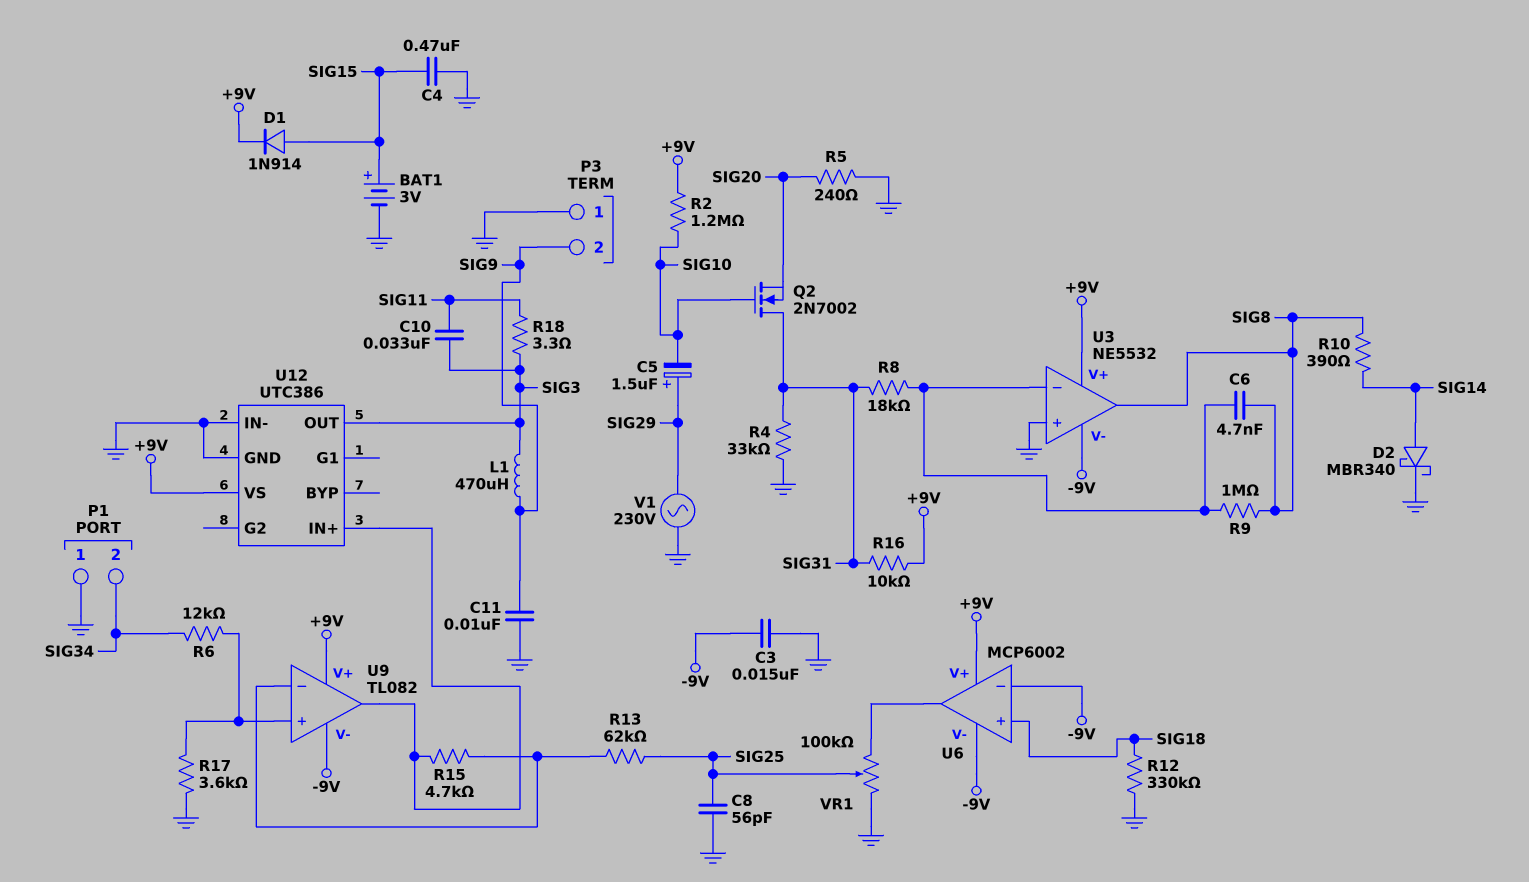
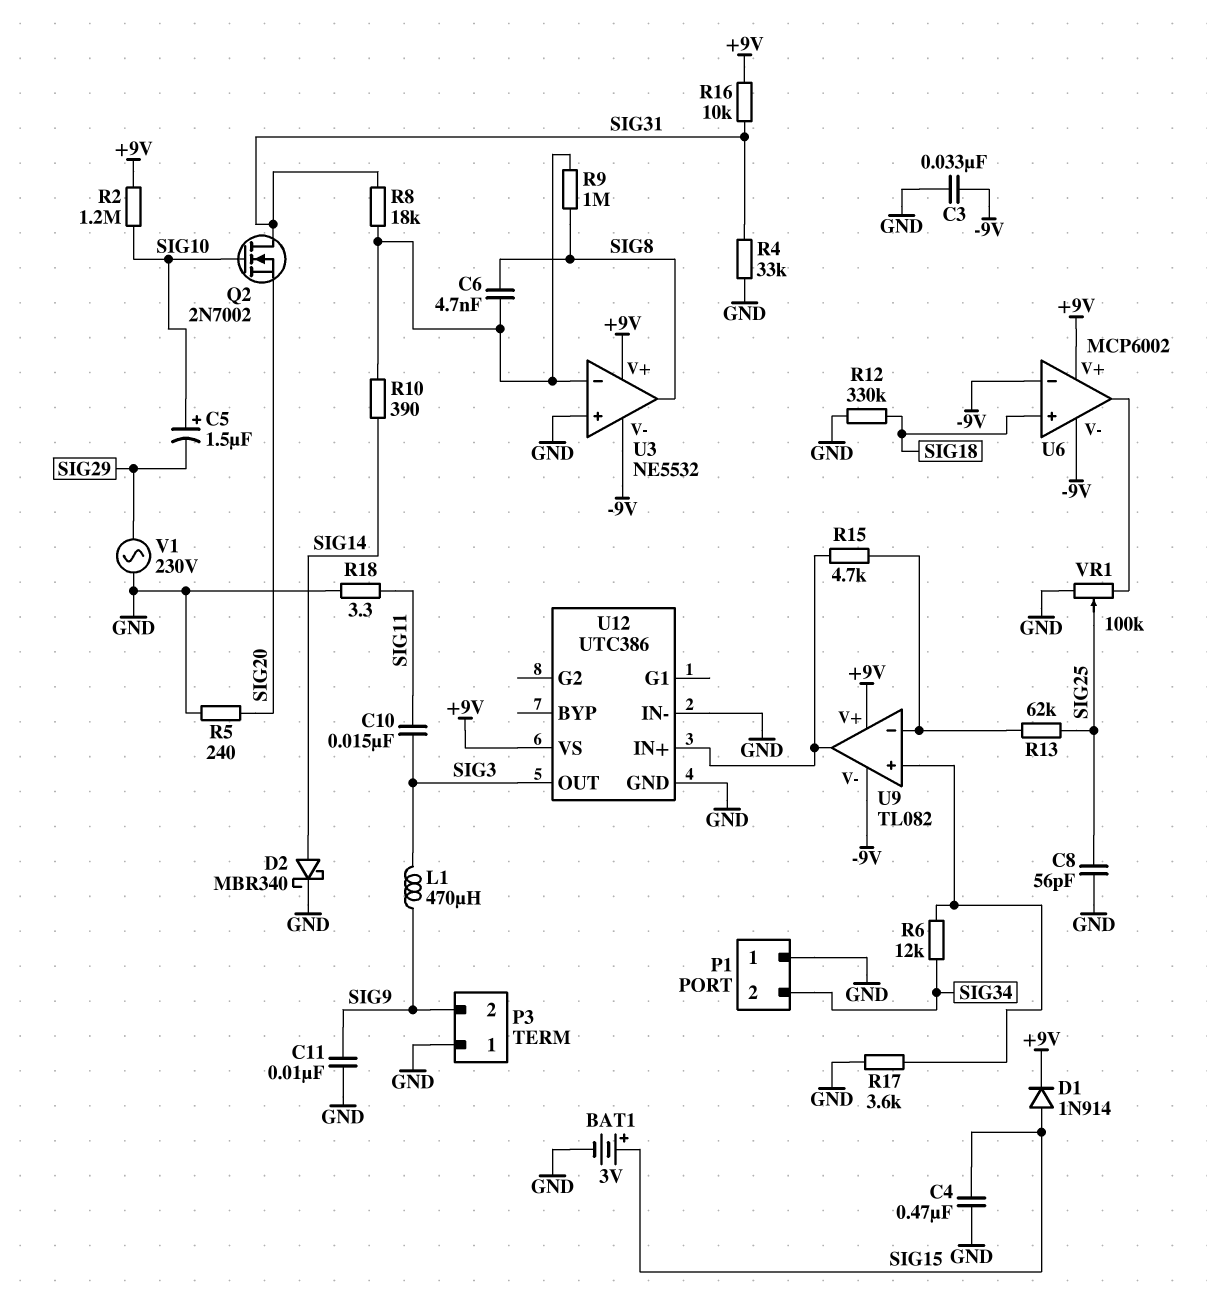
C3: 15nF (-9V, GND) -> 33nF (-9V, GND)
C5: 1.5uF (plus SIG29, minus SIG10) -> 1.5uF (plus SIG10, minus SIG29)
C10: 33nF (SIG3, SIG11) -> 15nF (SIG3, SIG11)
R10: 390 (SIG8, SIG14) -> 390 (SIG14, U3/in-)
R18: 3.3 (SIG3, SIG11) -> 3.3 (GND, SIG11)

